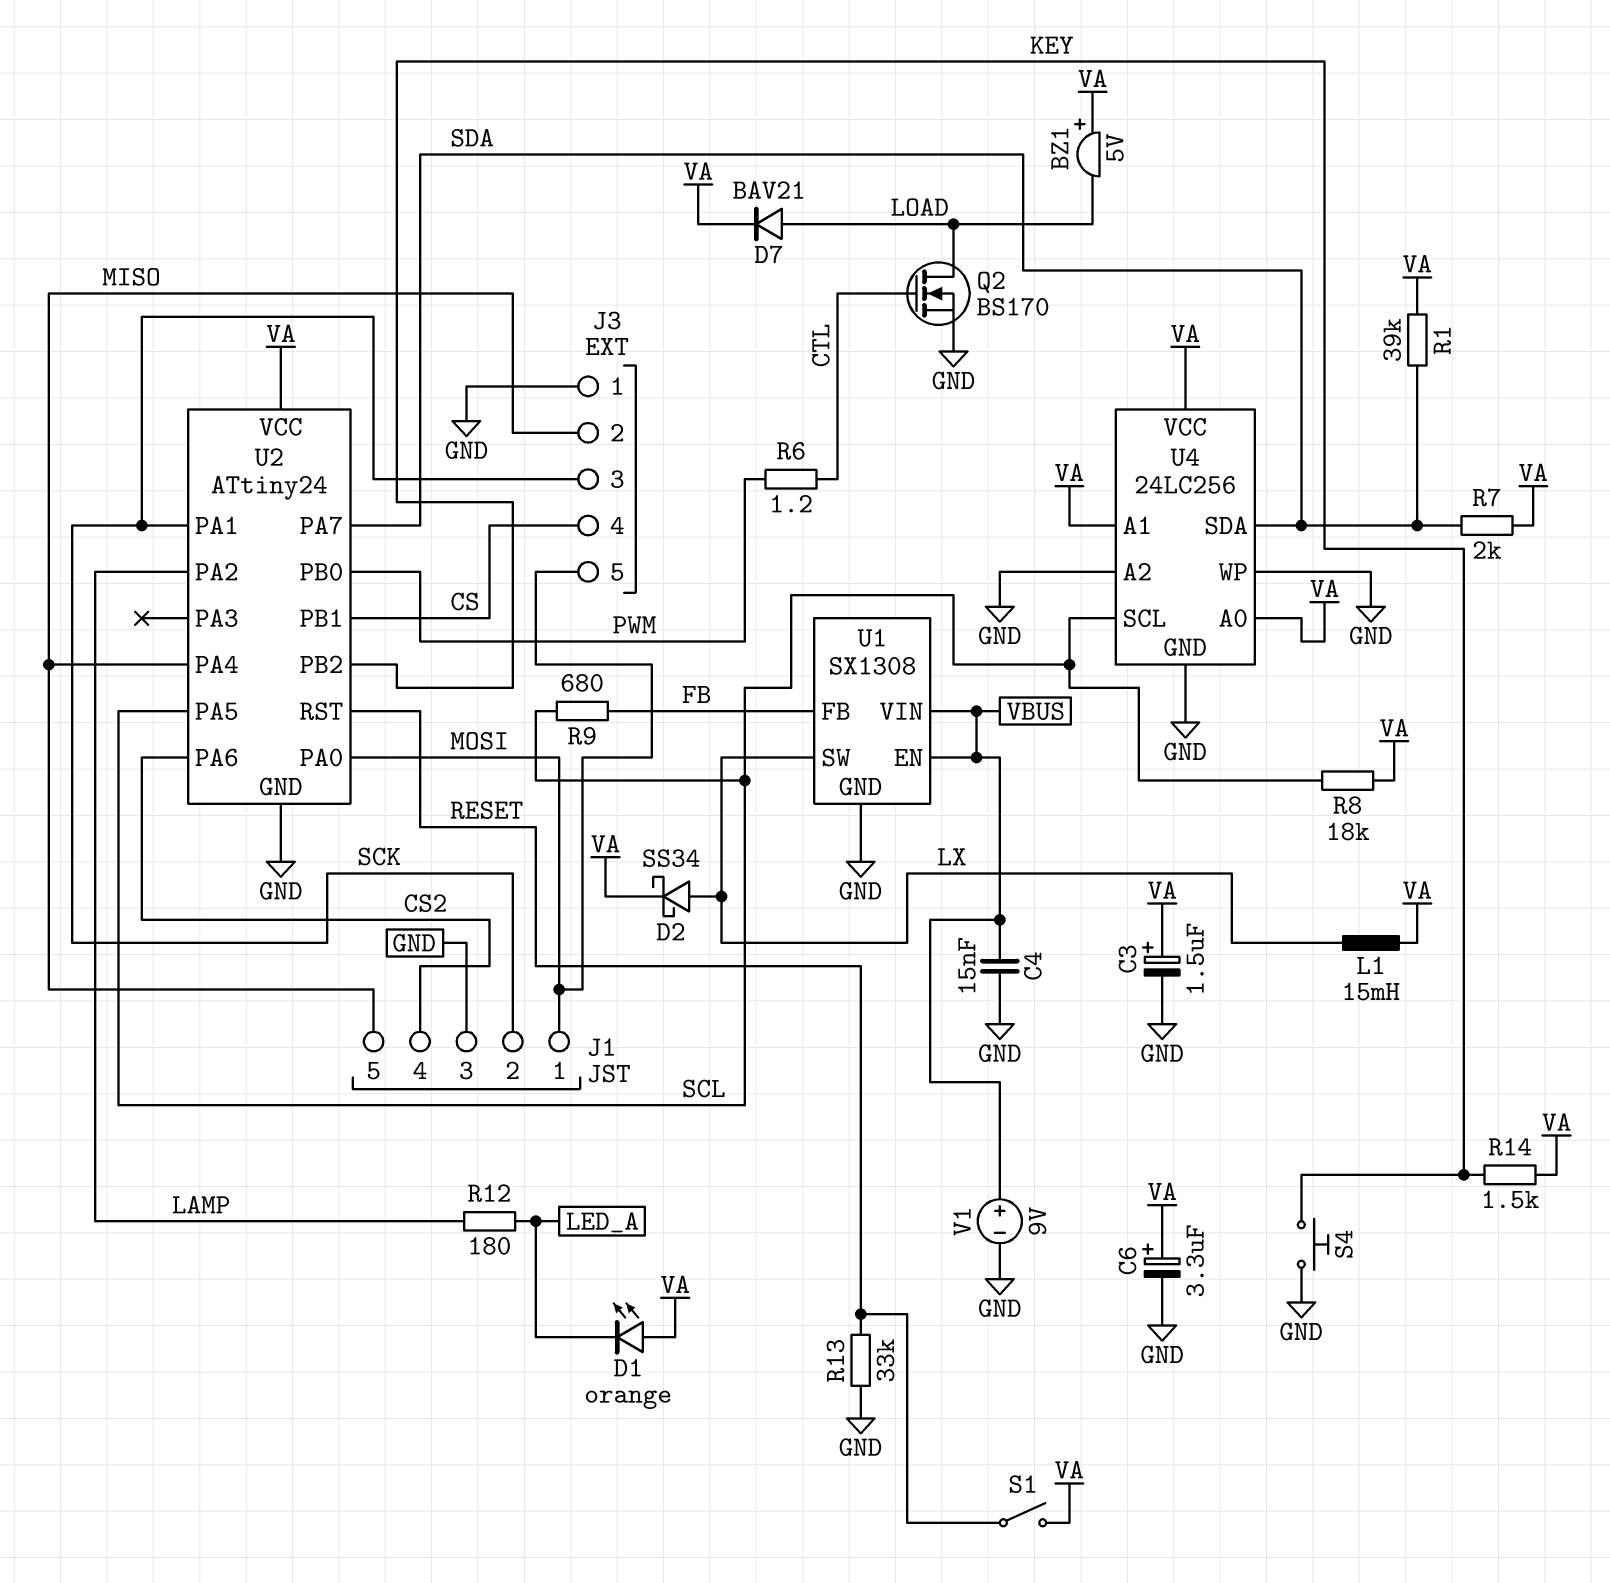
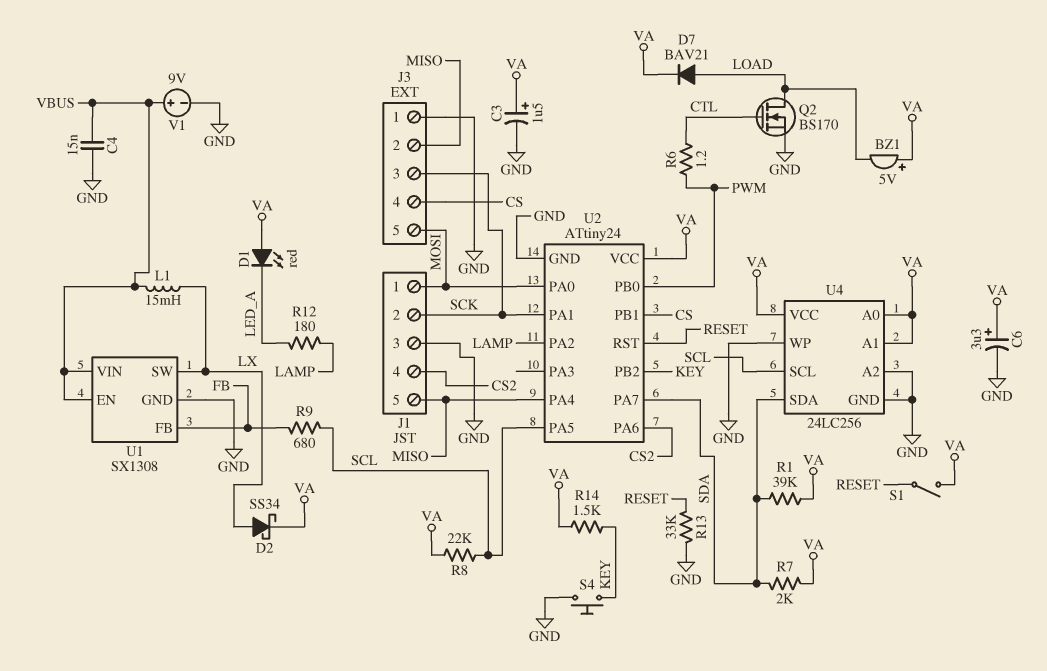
D1: LED orange (A VA, K LED_A) -> LED red (A VA, K LED_A)
L1: 15mH (LX, VA) -> 15mH (LX, VBUS)
R8: 18k (SCL, VA) -> 22k (SCL, VA)

